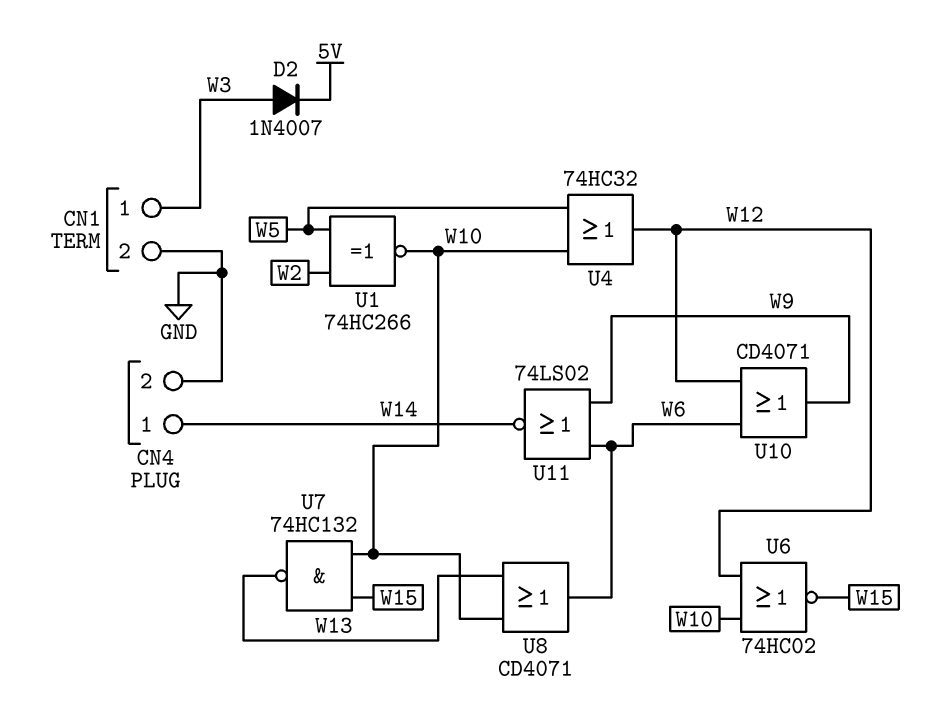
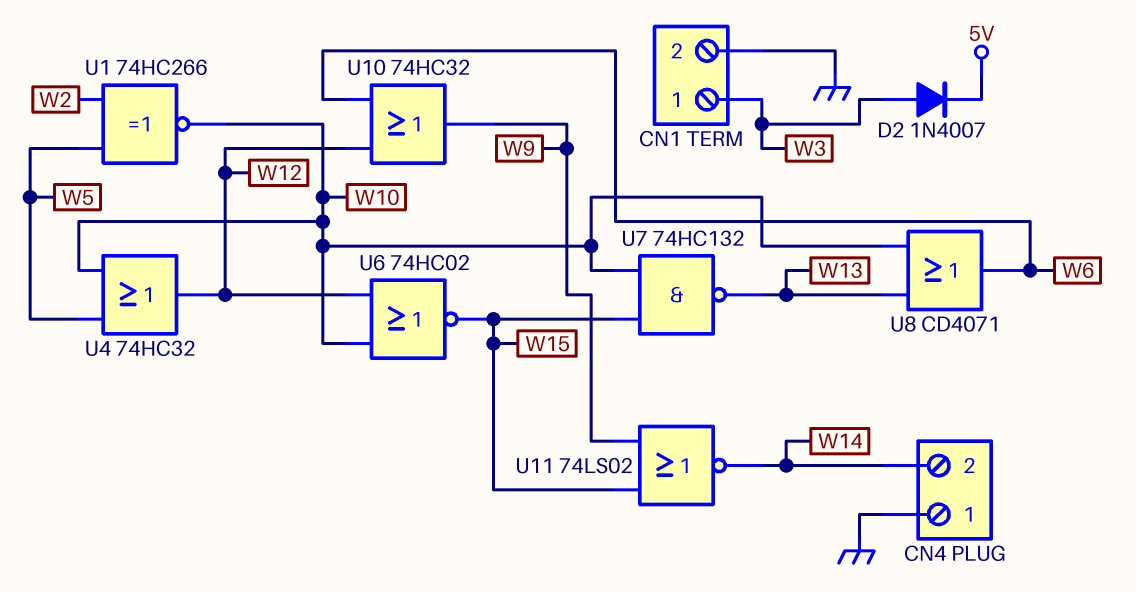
CN4 pin 1: W14 -> GND
CN4 pin 2: GND -> W14
U10: OR CD4071 (in W6, in W12, out W9) -> OR 74HC32 (in W6, in W12, out W9)
U11: NOR 74LS02 (in W6, in W9, out W14) -> NOR 74LS02 (in W9, in W15, out W14)

